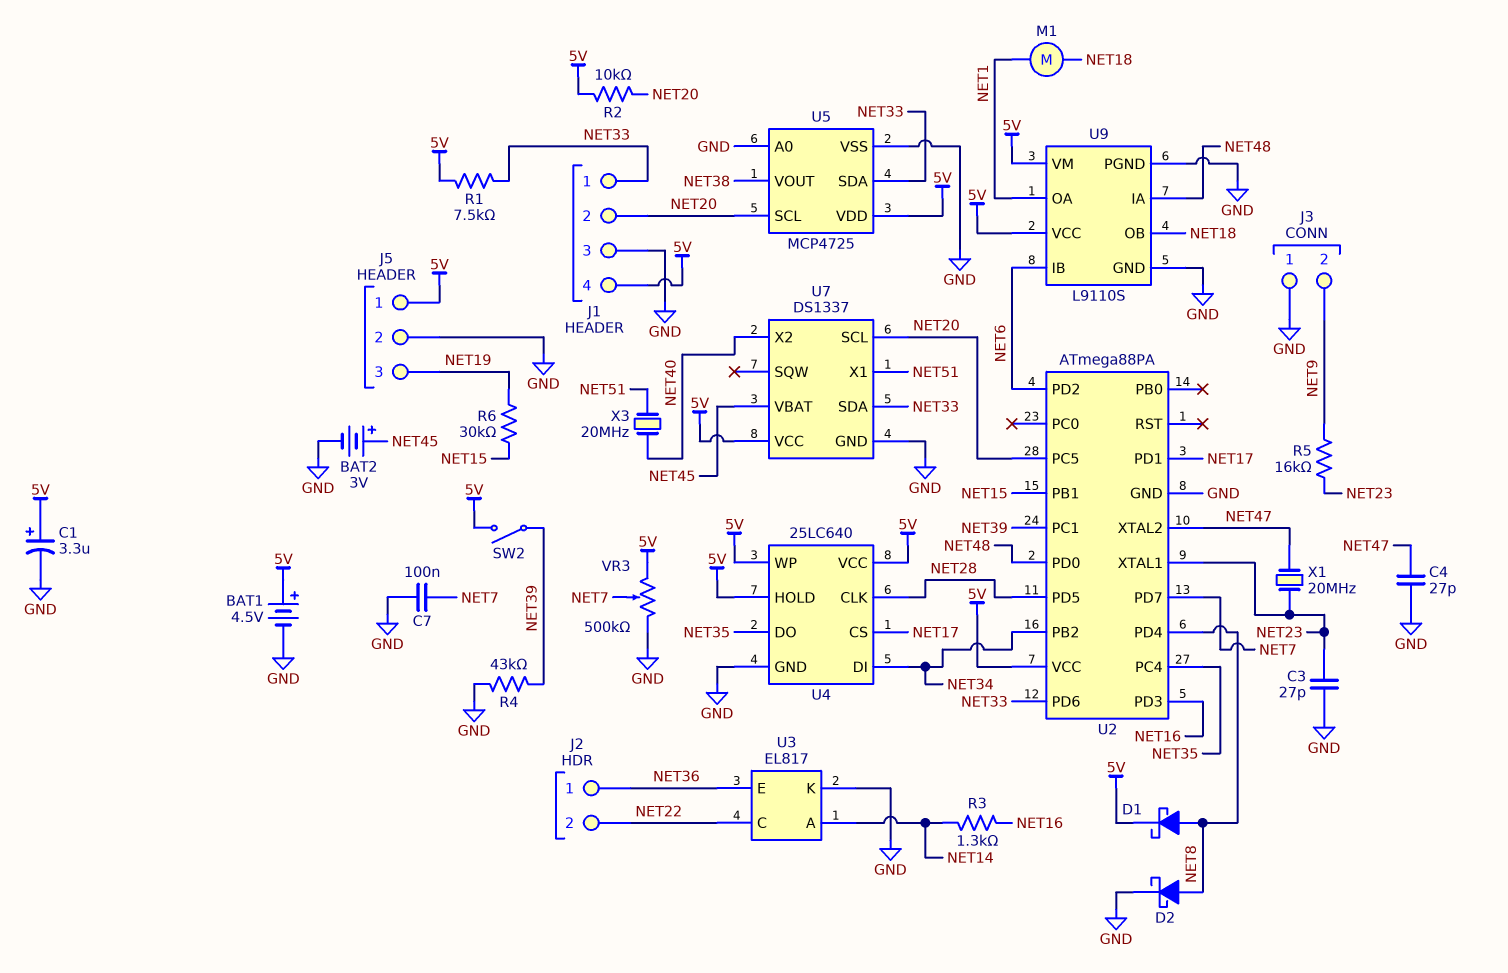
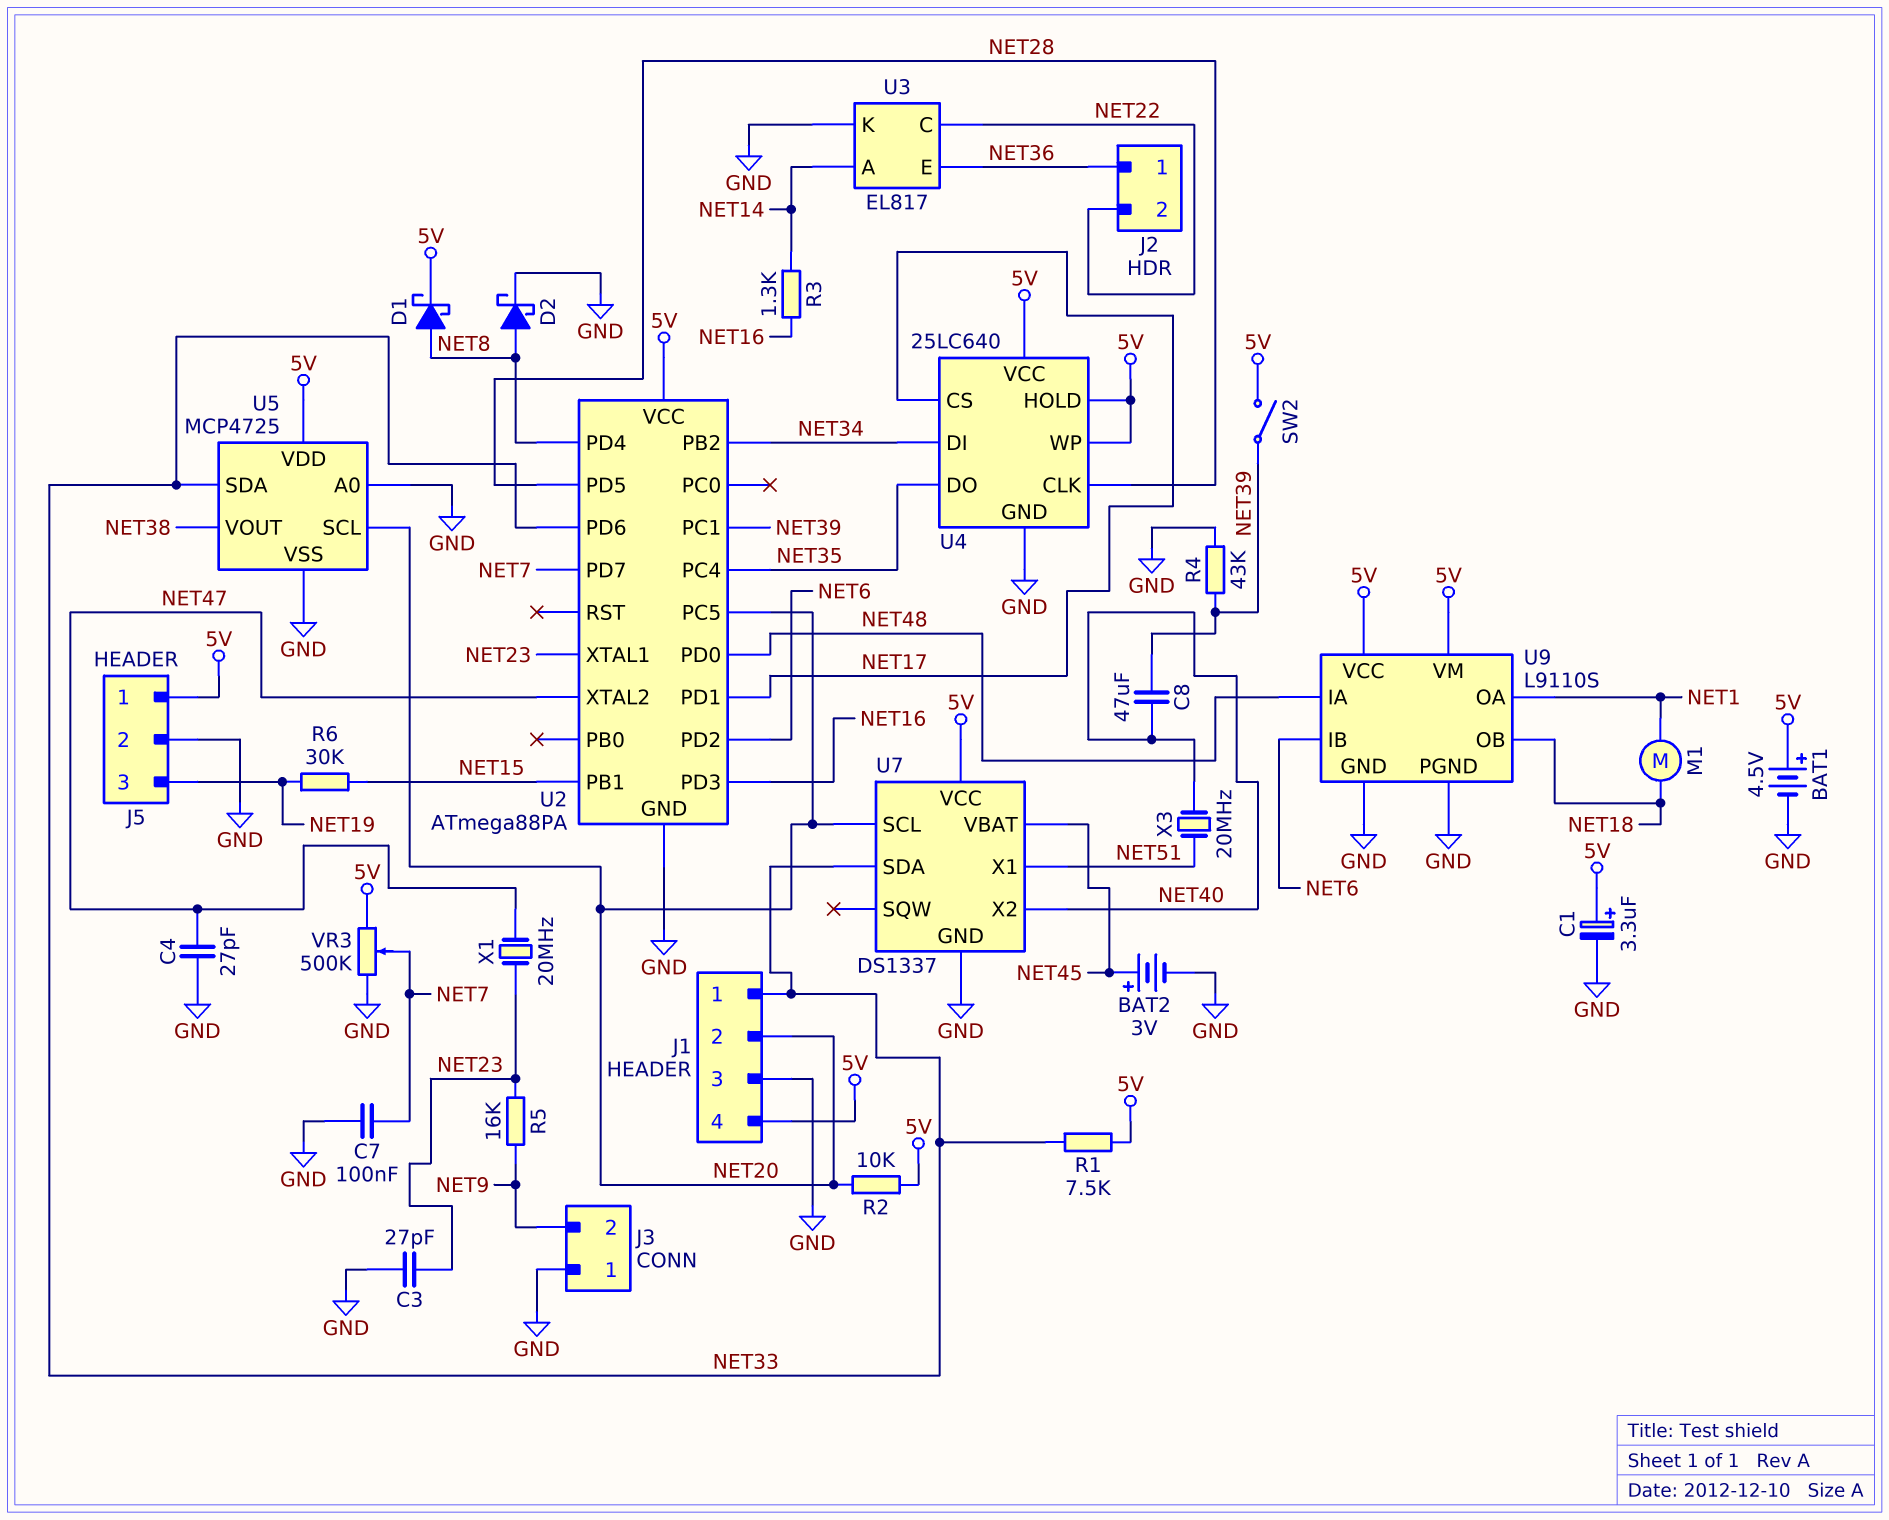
C8: none -> 47uF (NET39, NET40)

